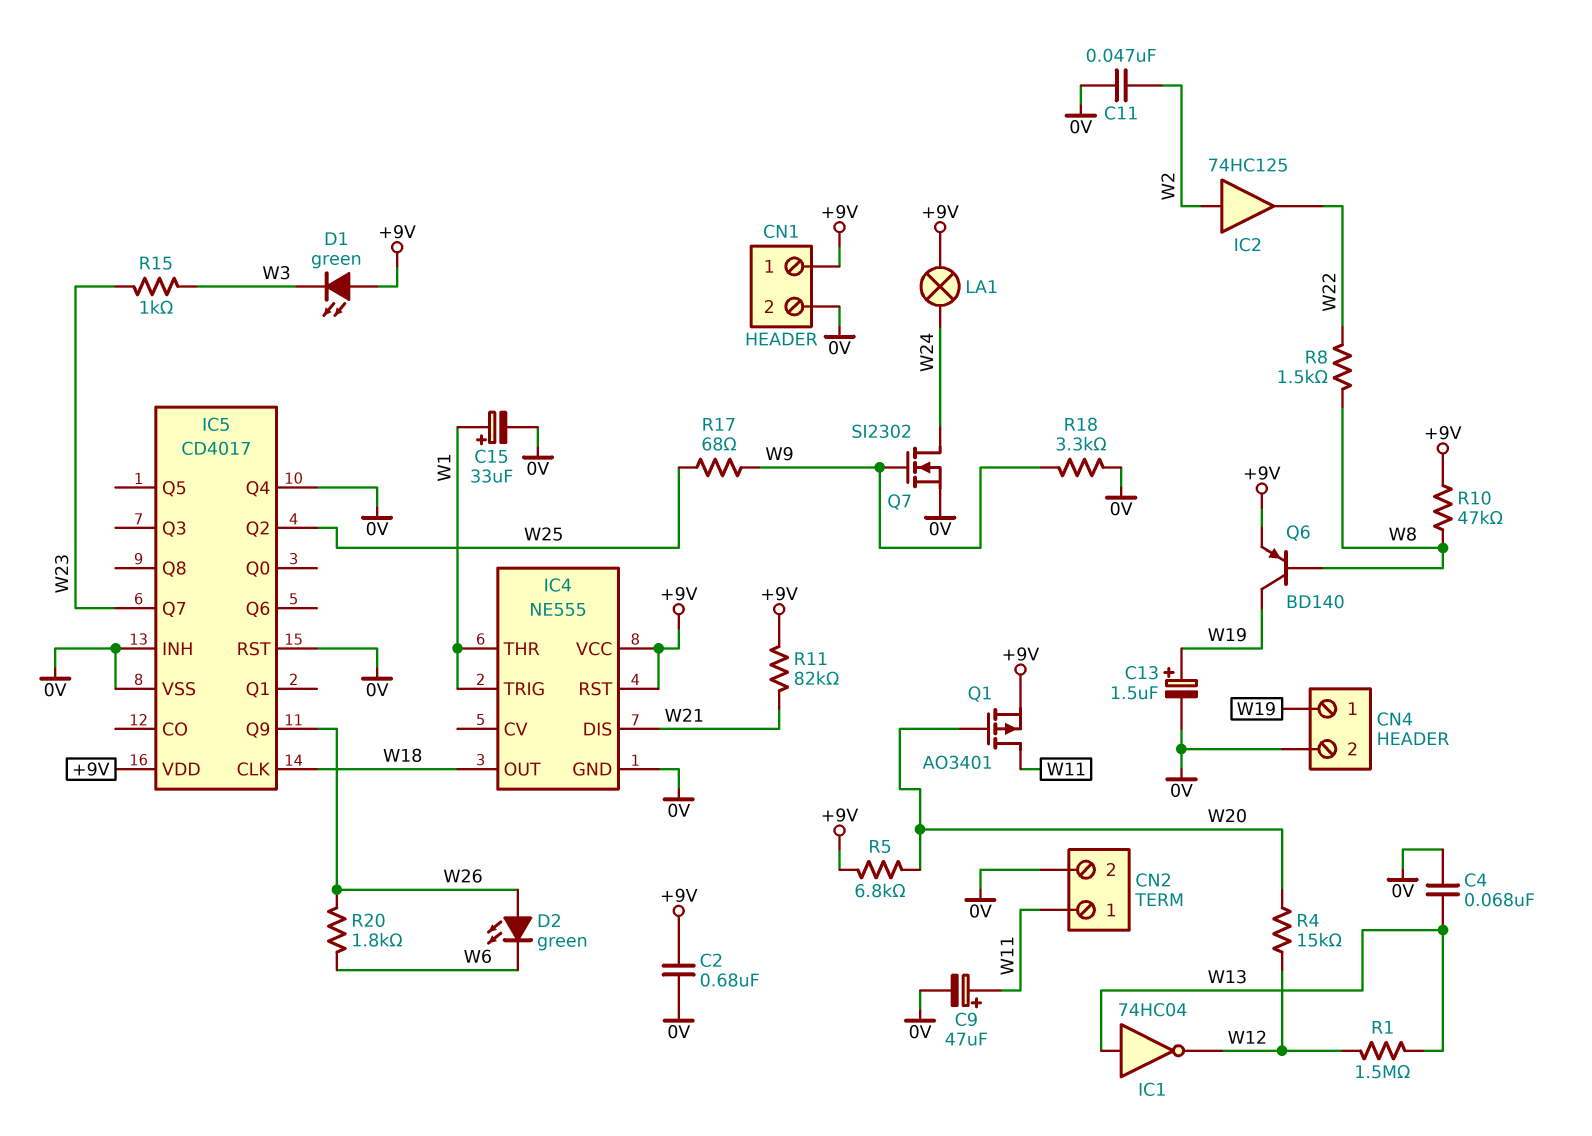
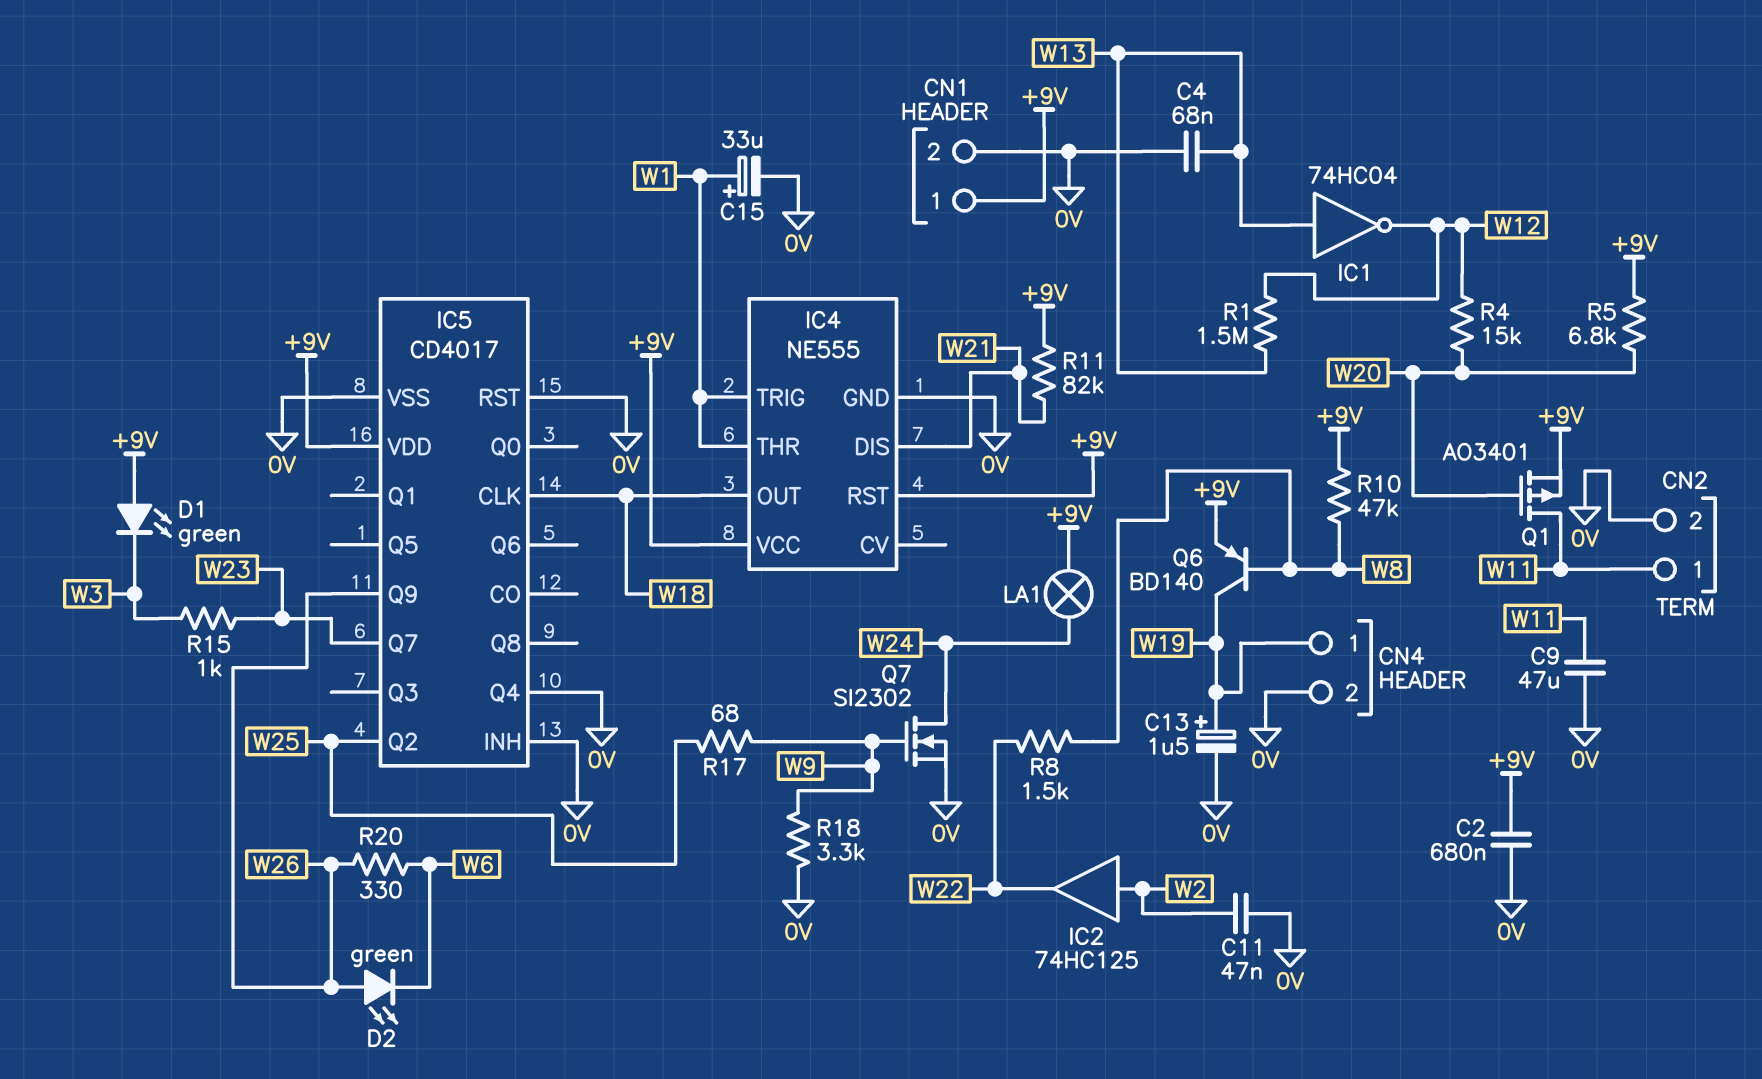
C9: 47uF (plus W11, minus 0V) -> 47uF (0V, W11)
R20: 1.8k (W6, W26) -> 330 (W6, W26)

